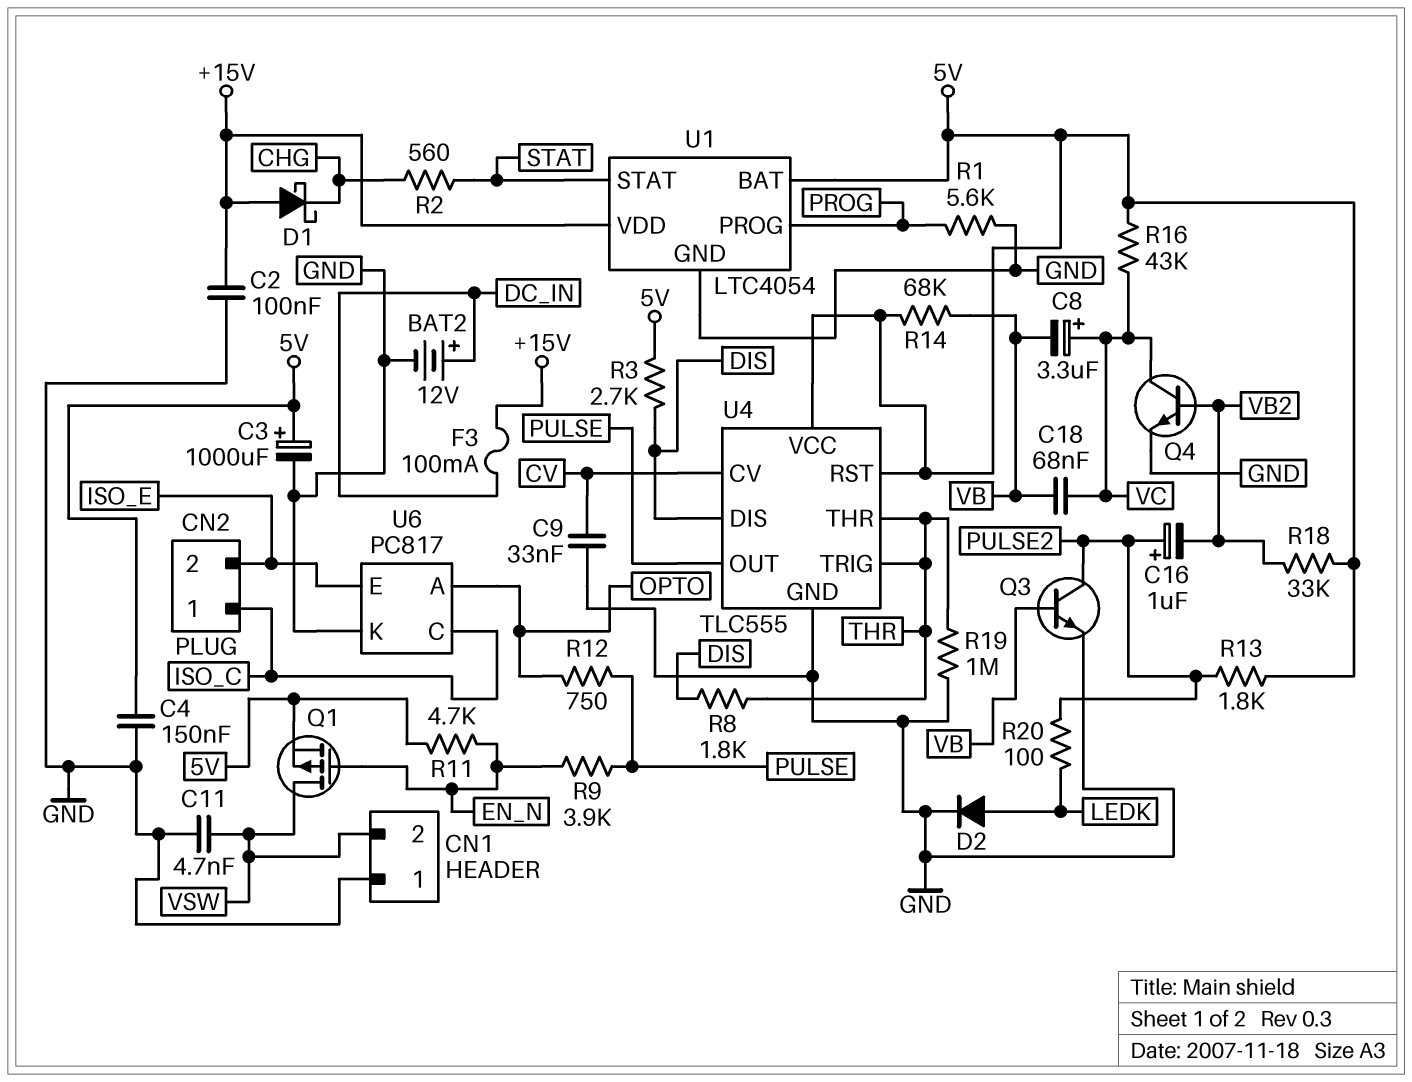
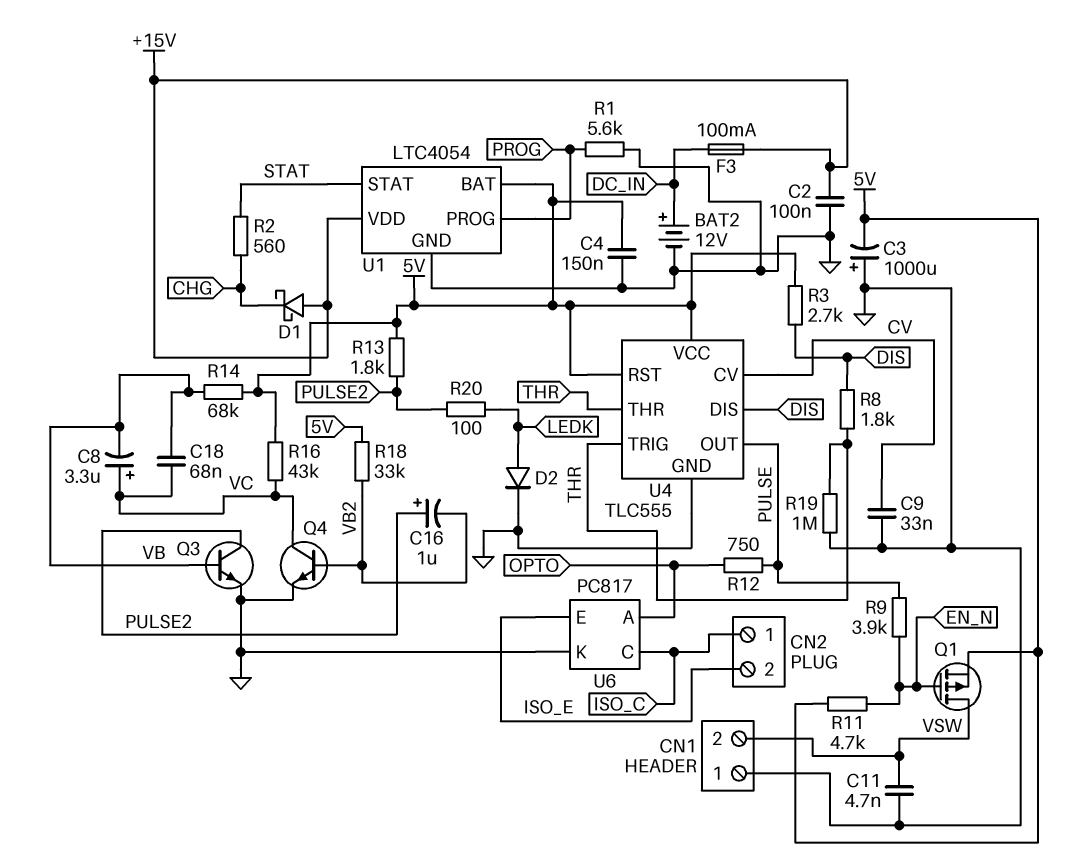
C3: 1000uF (plus 5V, minus GND) -> 1000uF (plus GND, minus 5V)

